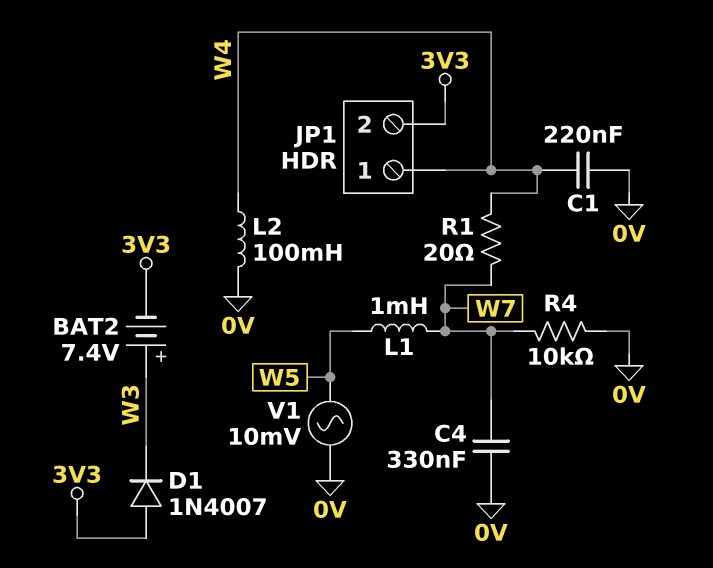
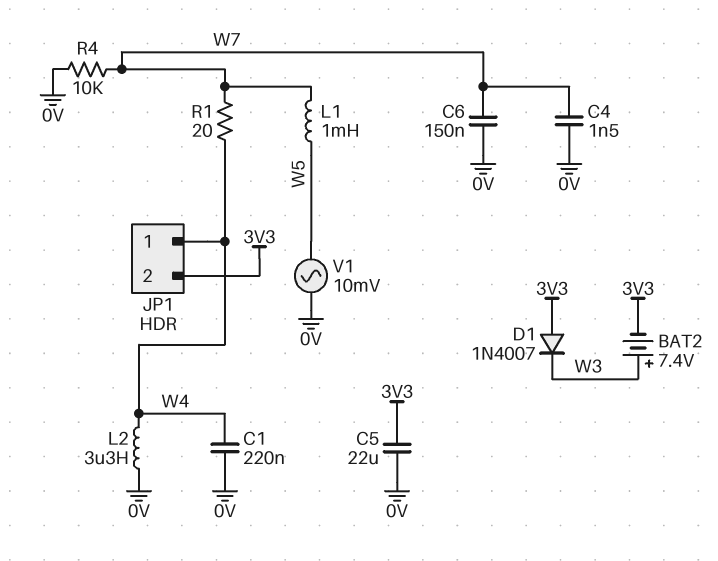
C4: 330nF (0V, W7) -> 1.5nF (0V, W7)
C5: none -> 22uF (0V, 3V3)
C6: none -> 150nF (0V, W7)
L2: 100mH (0V, W4) -> 3.3uH (0V, W4)

